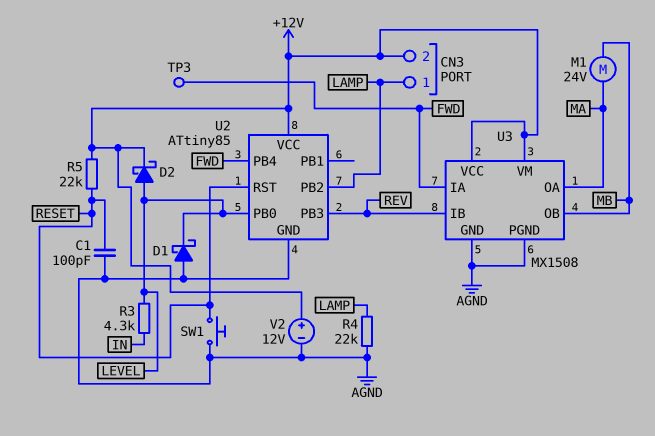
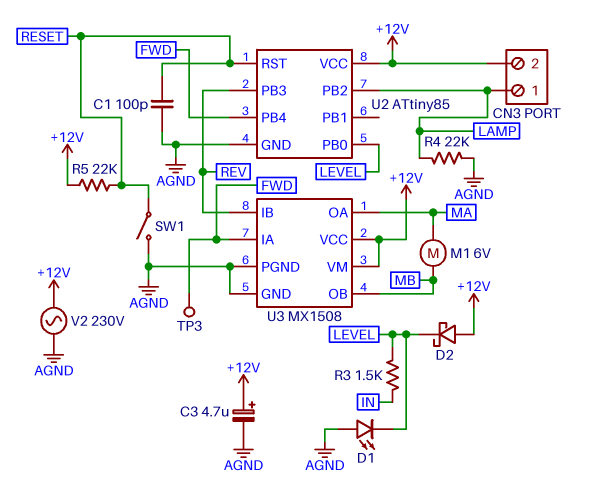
C3: none -> 4.7uF (plus +12V, minus AGND)
D1: schottky (A AGND, K LEVEL) -> LED (A AGND, K LEVEL)
D2: schottky (A LEVEL, K +12V) -> schottky (A +12V, K LEVEL)
M1: motor 24V (MA, MB) -> motor 6V (MA, MB)
R3: 4.3k (IN, LEVEL) -> 1.5k (IN, LEVEL)
SW1: button (AGND, RESET) -> switch (AGND, RESET)
V2: 12V (plus +12V, minus AGND) -> AC 230V (+12V, AGND)

